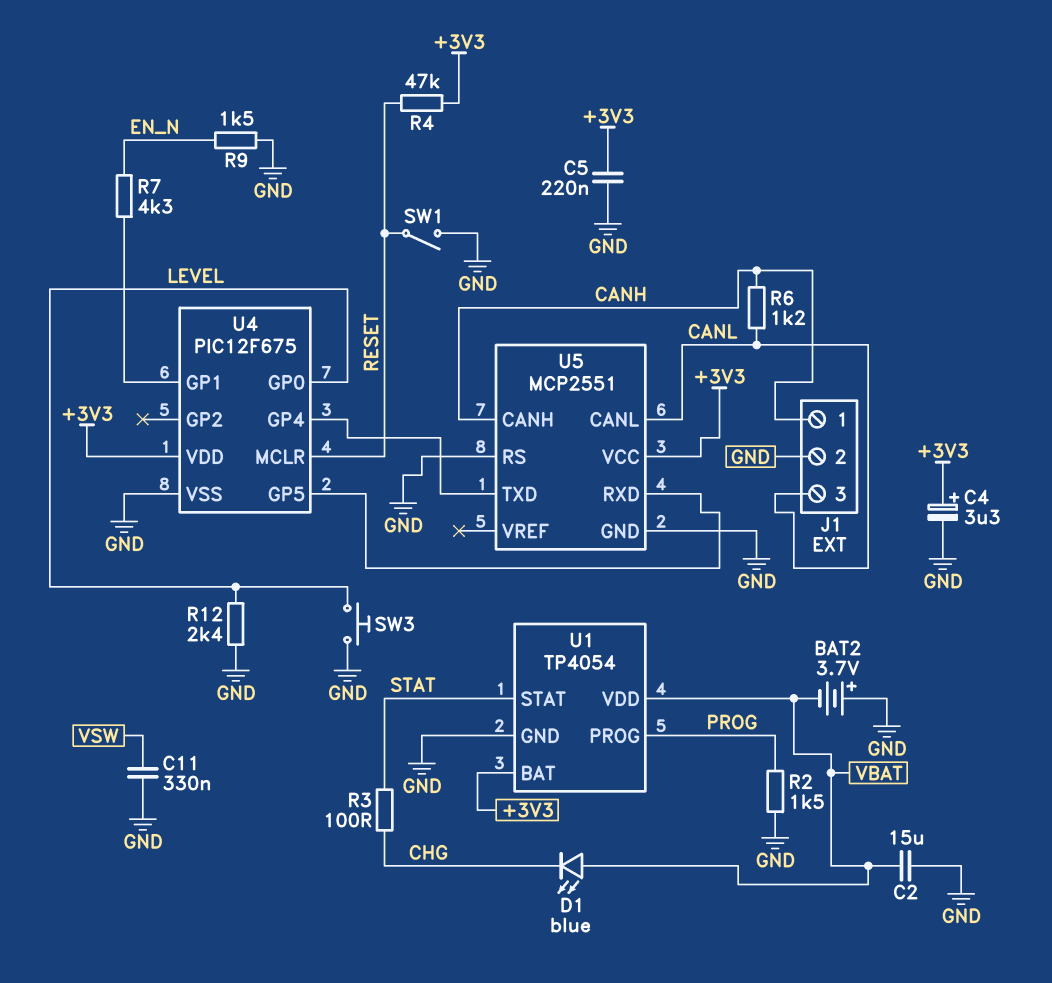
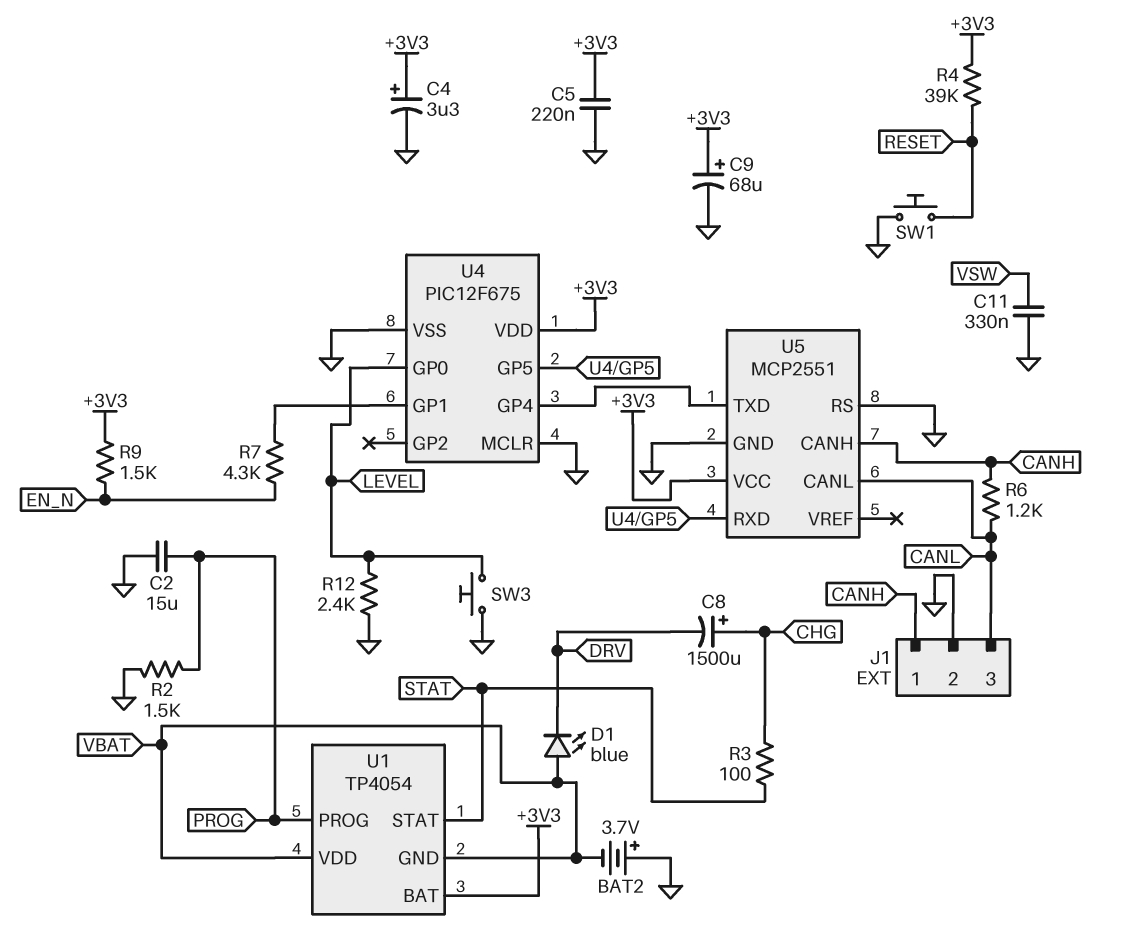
C2: 15uF (GND, VBAT) -> 15uF (GND, PROG)
C8: none -> 1500uF (plus CHG, minus DRV)
C9: none -> 68uF (plus +3V3, minus GND)
D1: LED blue (A VBAT, K CHG) -> LED blue (A VBAT, K DRV)
R4: 47k (+3V3, RESET) -> 39k (+3V3, RESET)
R9: 1.5k (EN_N, GND) -> 1.5k (+3V3, EN_N)
SW1: switch (GND, RESET) -> button (GND, RESET)
U1 pin GND: GND -> VBAT
U4 pin MCLR: RESET -> GND

